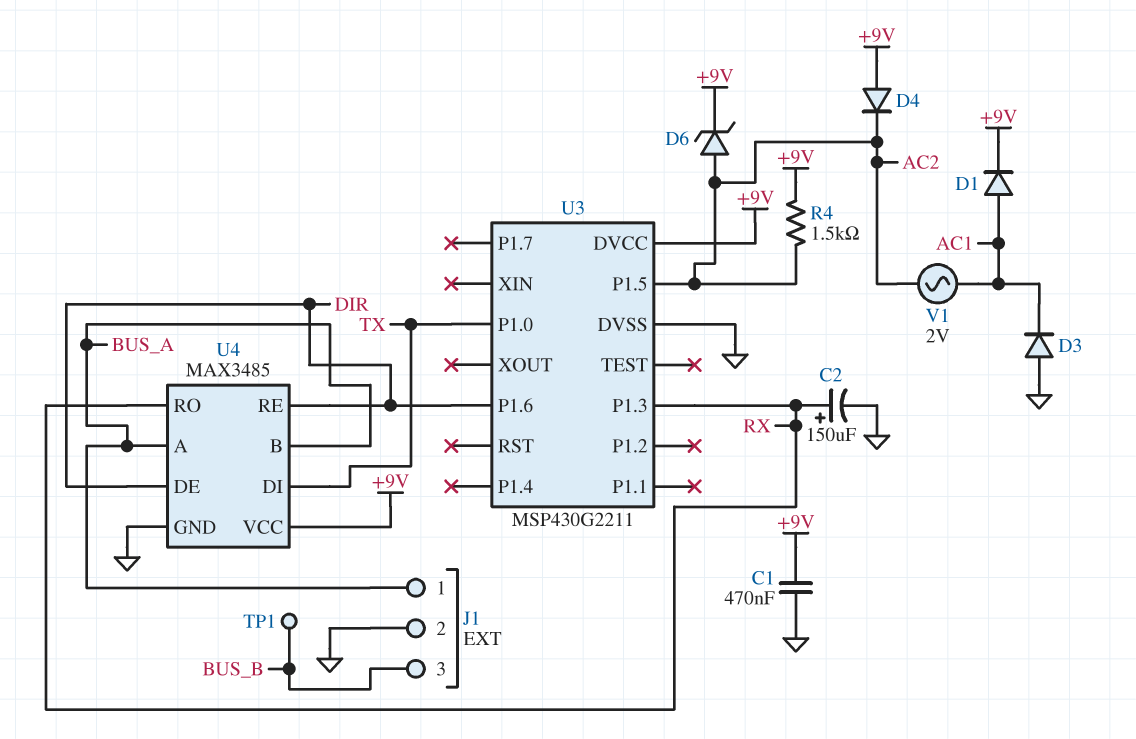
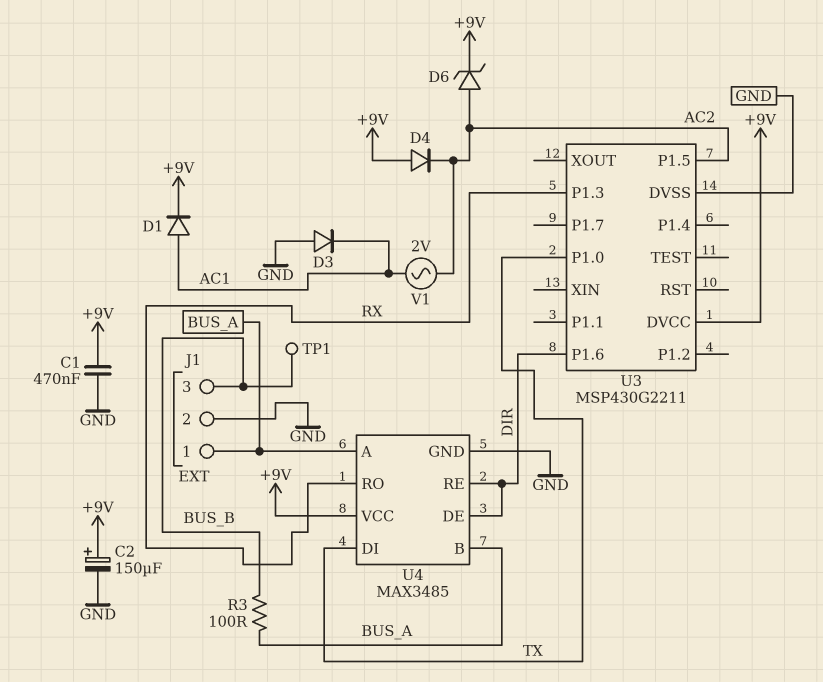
C2: 150uF (plus RX, minus GND) -> 150uF (plus +9V, minus GND)
R3: none -> 100 (BUS_A, BUS_B)
R4: 1.5k (+9V, AC2) -> none

